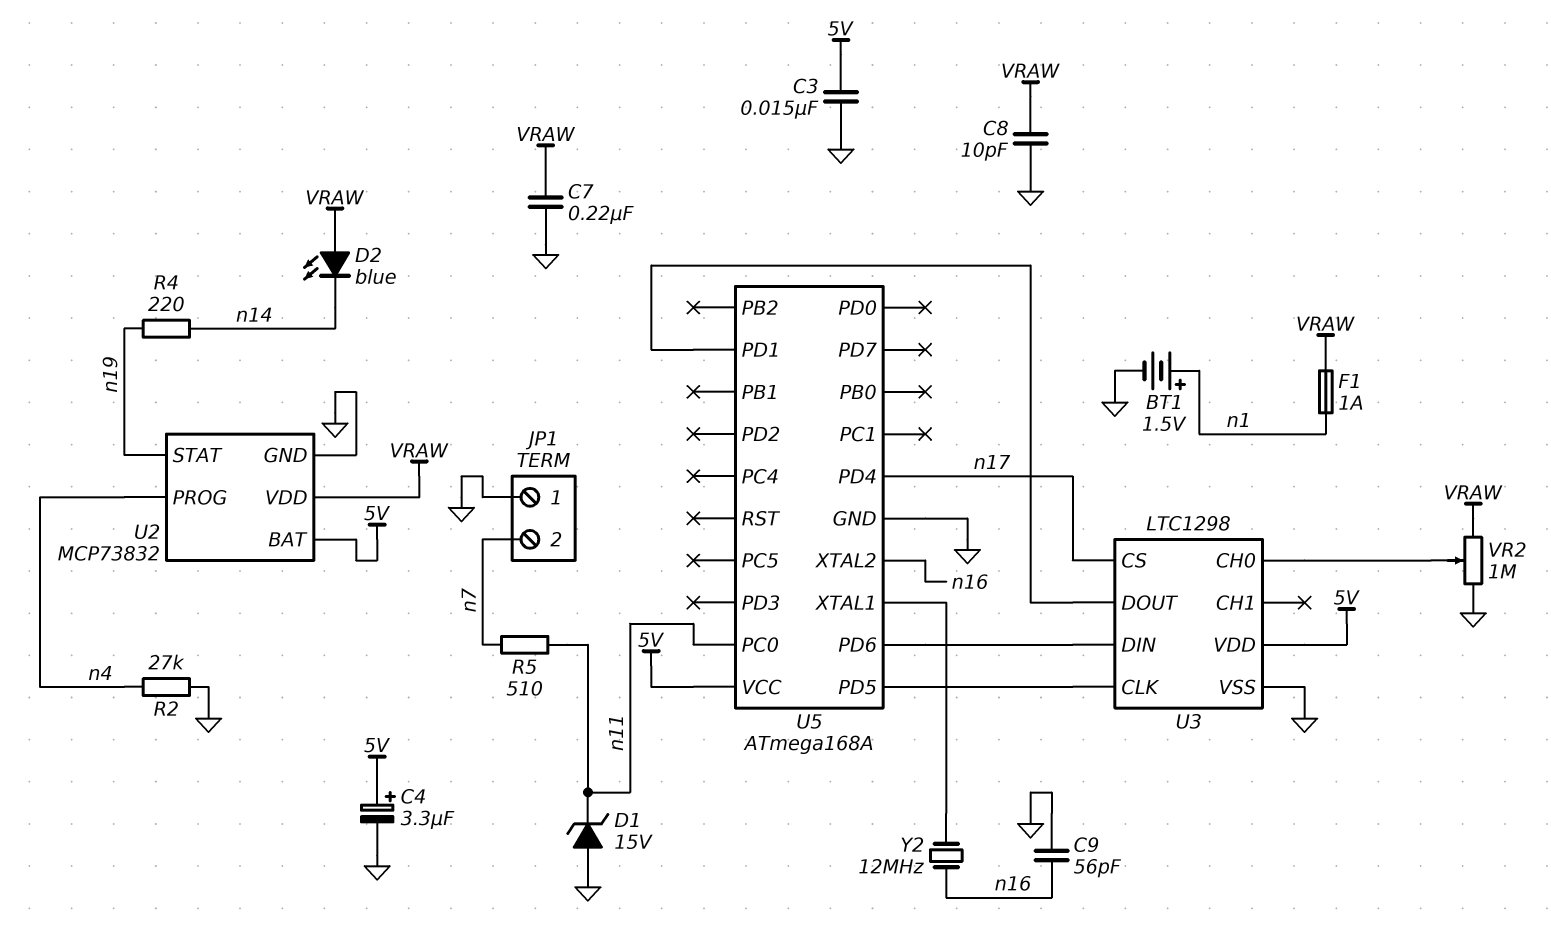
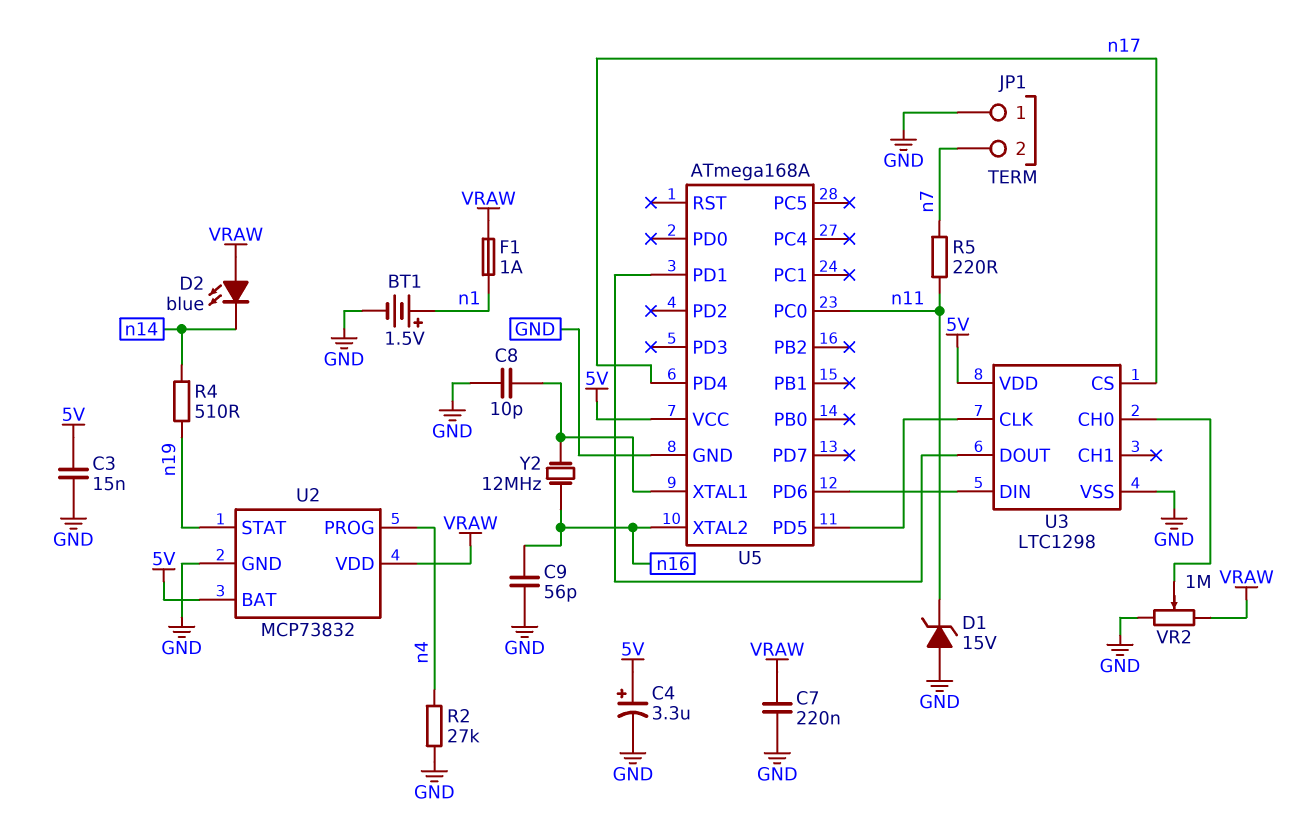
C8: 10pF (GND, VRAW) -> 10pF (GND, U5/XTAL1)
R4: 220 (n14, n19) -> 510 (n14, n19)
R5: 510 (n7, n11) -> 220 (n7, n11)

